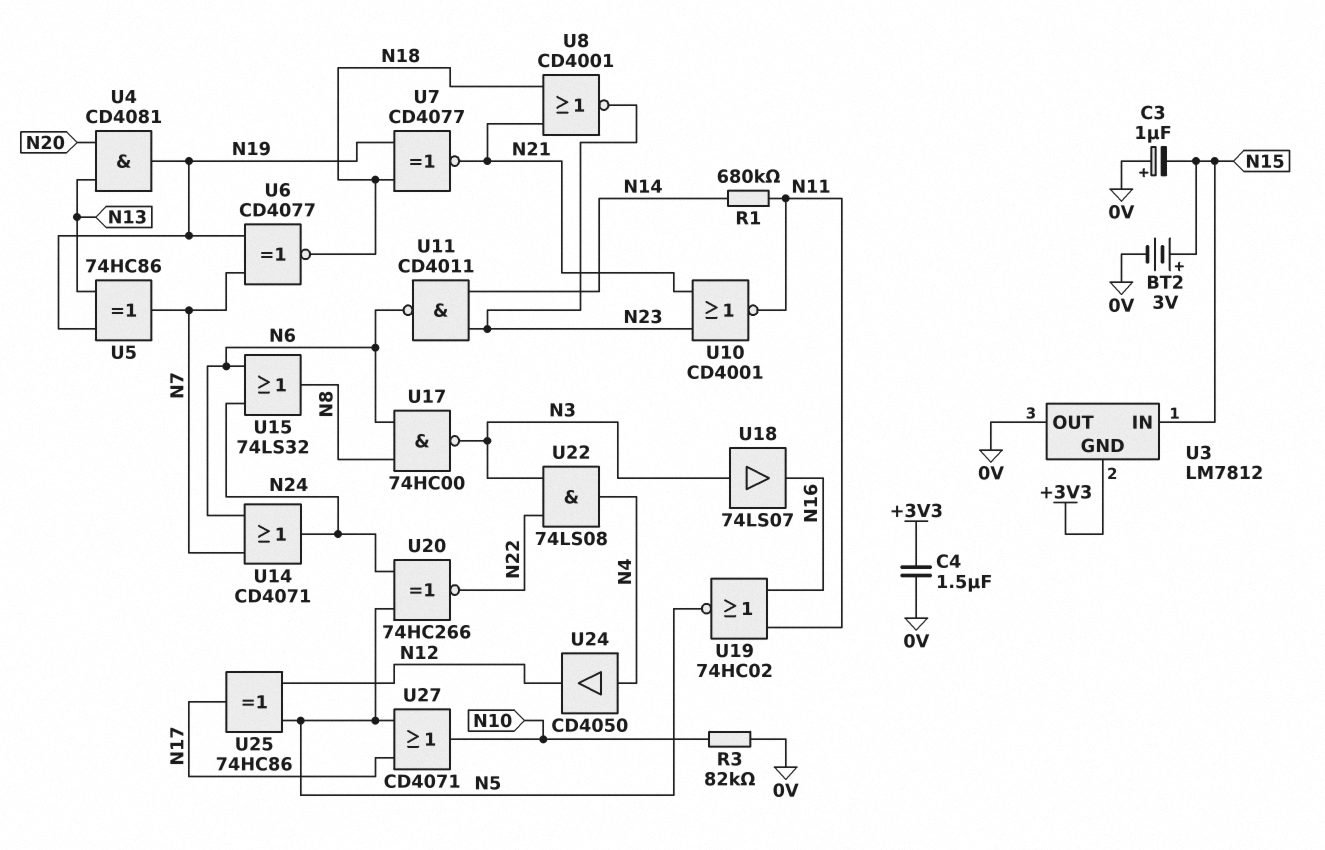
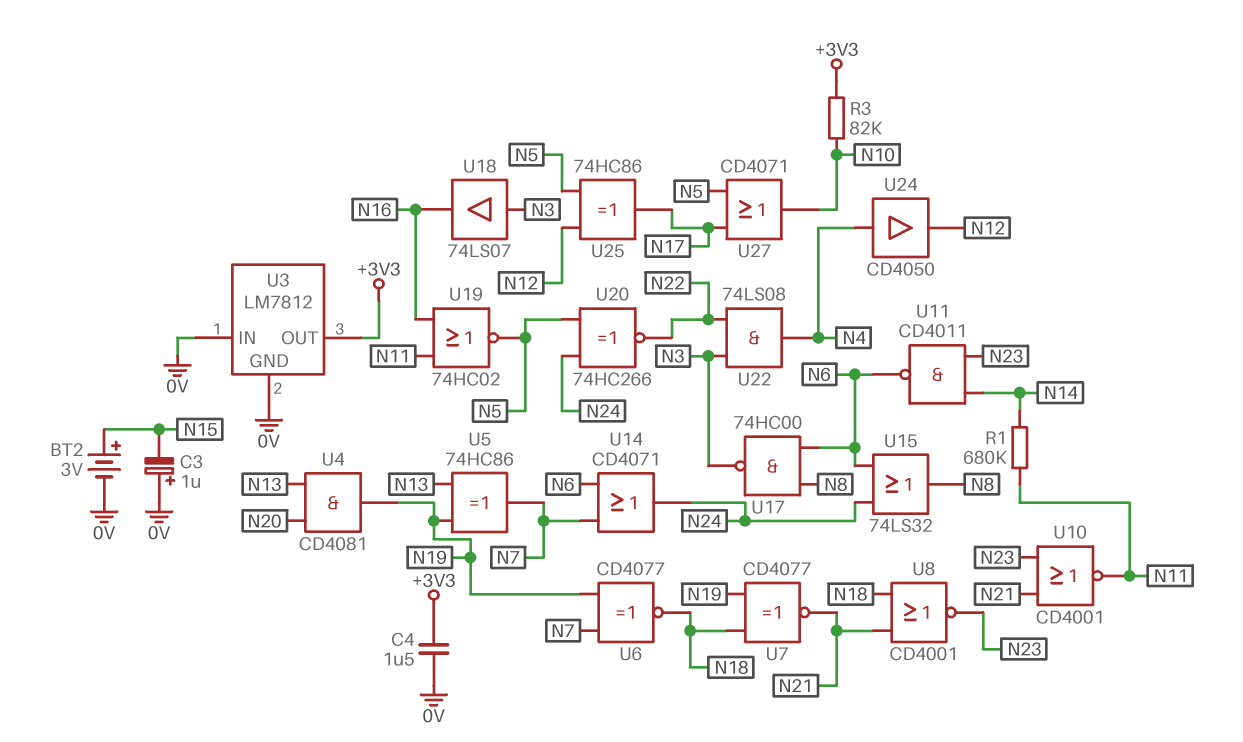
R3: 82k (0V, N10) -> 82k (+3V3, N10)
U3 pin GND: +3V3 -> 0V
U3 pin IN: N15 -> 0V
U3 pin OUT: 0V -> +3V3

